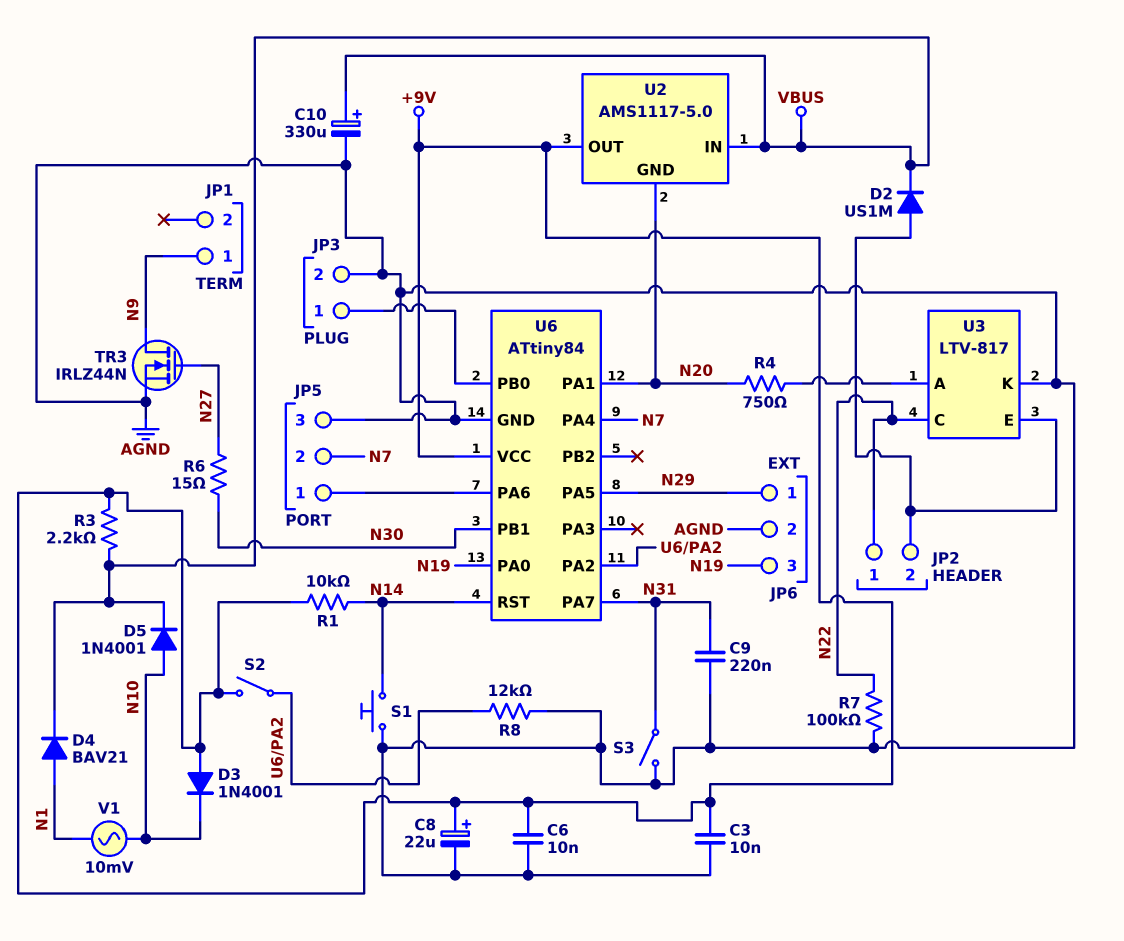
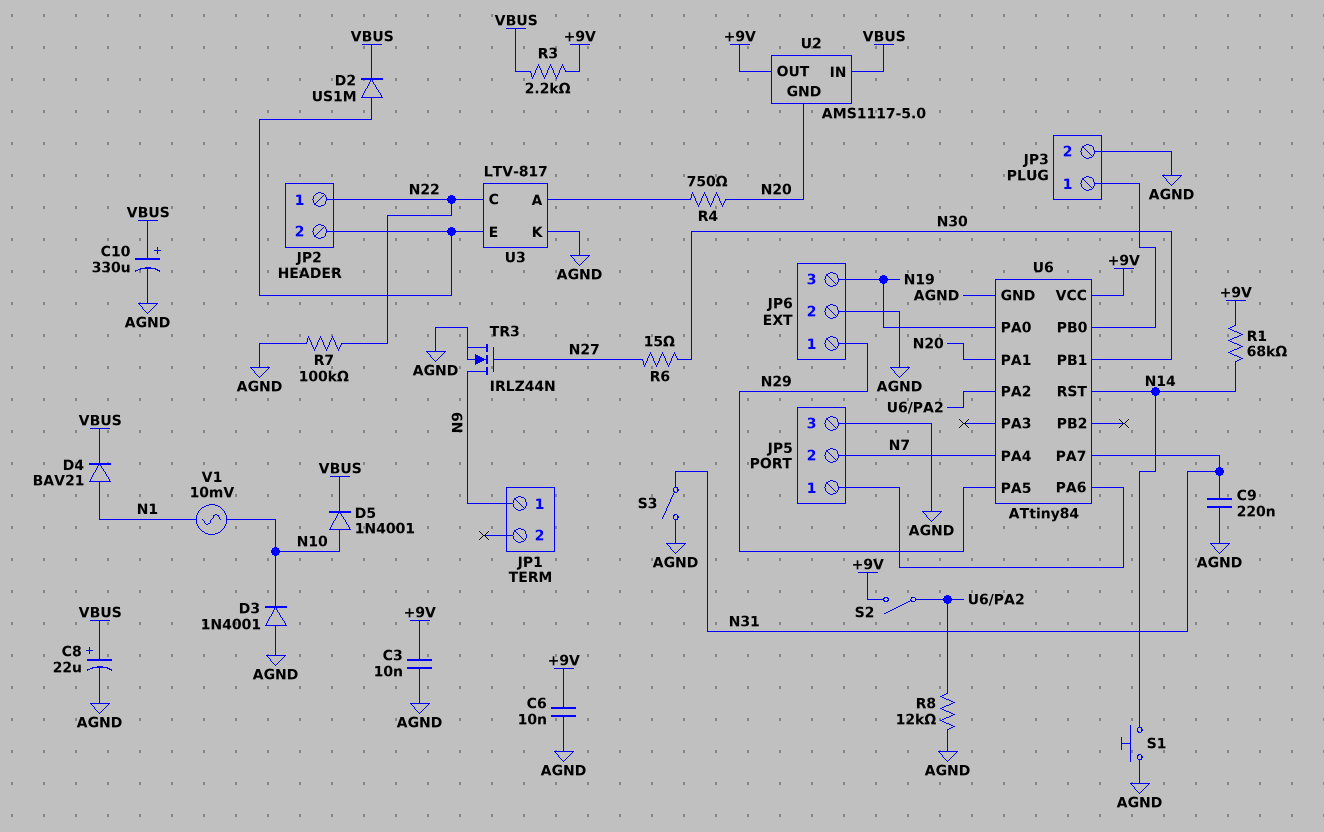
C8: 22uF (plus +9V, minus AGND) -> 22uF (plus VBUS, minus AGND)
D3: diode 1N4001 (A +9V, K N10) -> diode 1N4001 (A AGND, K N10)
R1: 10k (+9V, N14) -> 68k (+9V, N14)

